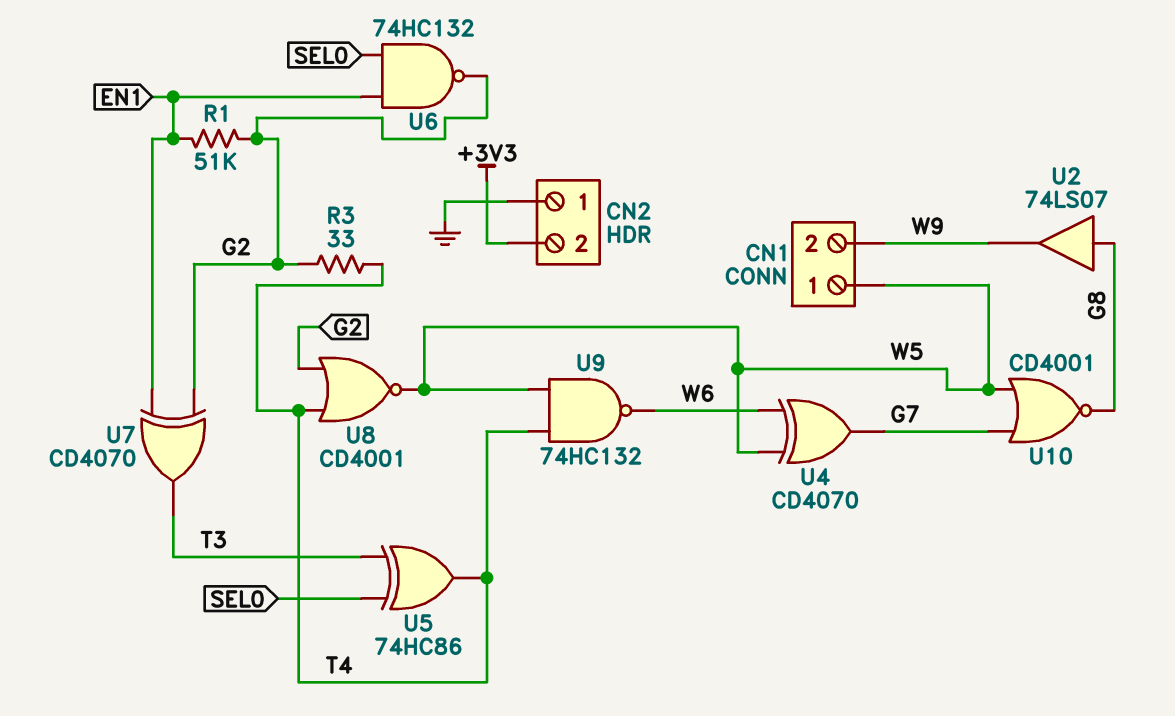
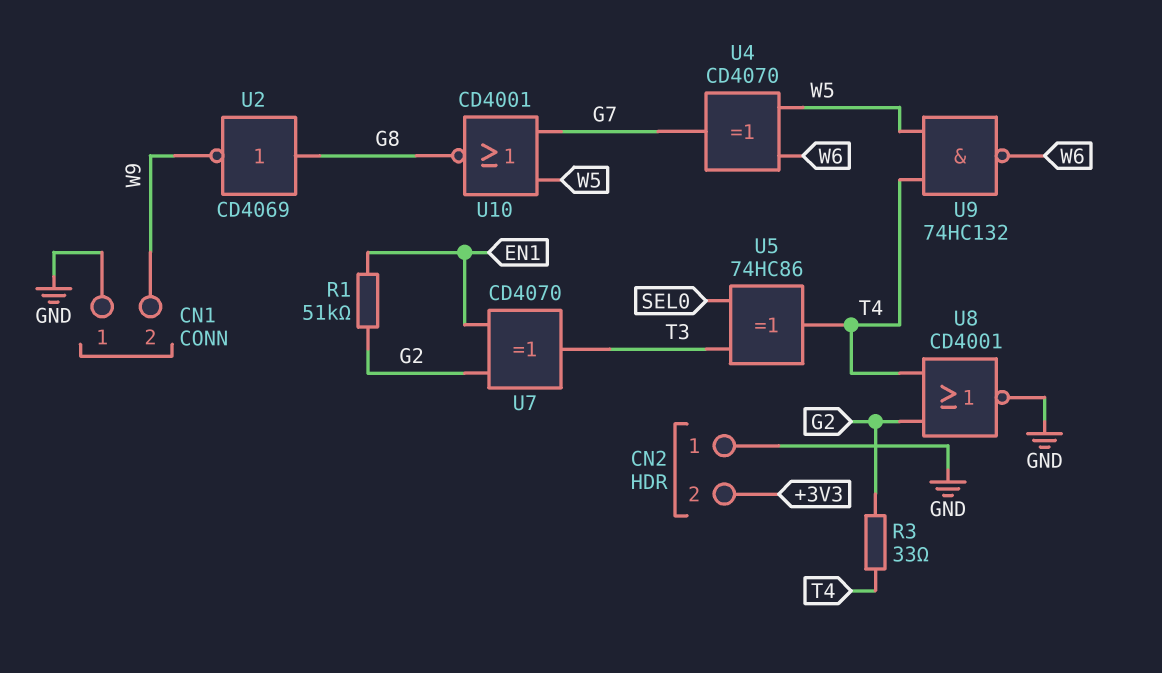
CN1 pin 1: W5 -> GND
U2: buffer 74LS07 (in G8, out W9) -> NOT CD4069 (in G8, out W9)
U6: NAND 74HC132 (in EN1, in SEL0, out G2) -> none
U8: NOR CD4001 (in G2, in T4, out W5) -> NOR CD4001 (in G2, in T4, out GND)

